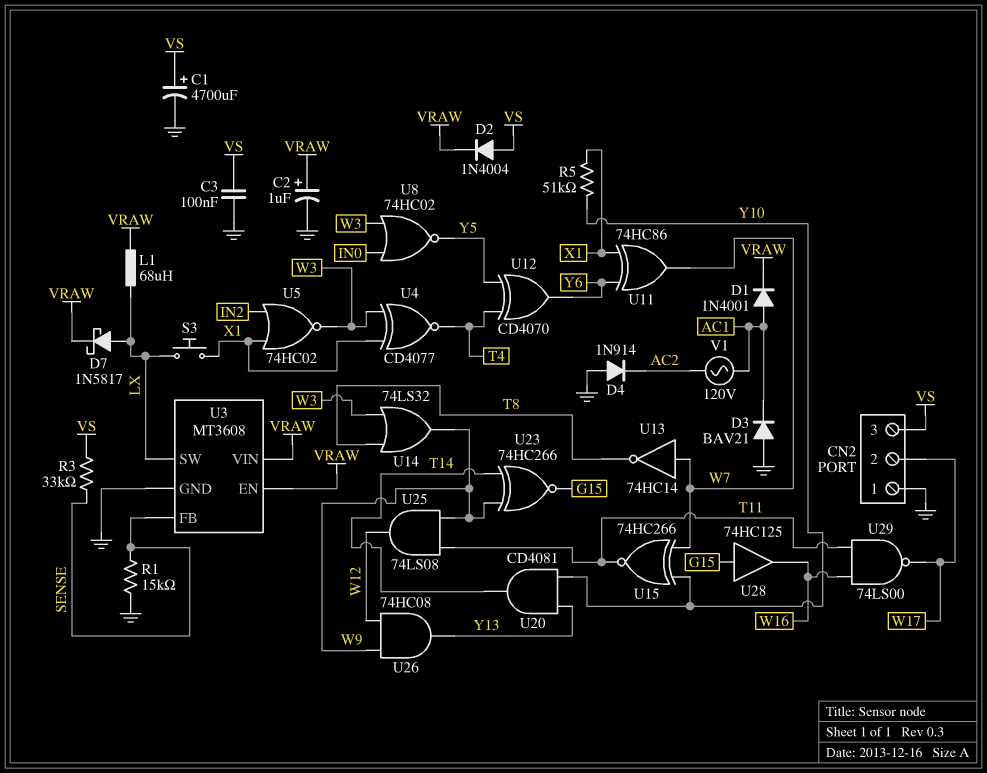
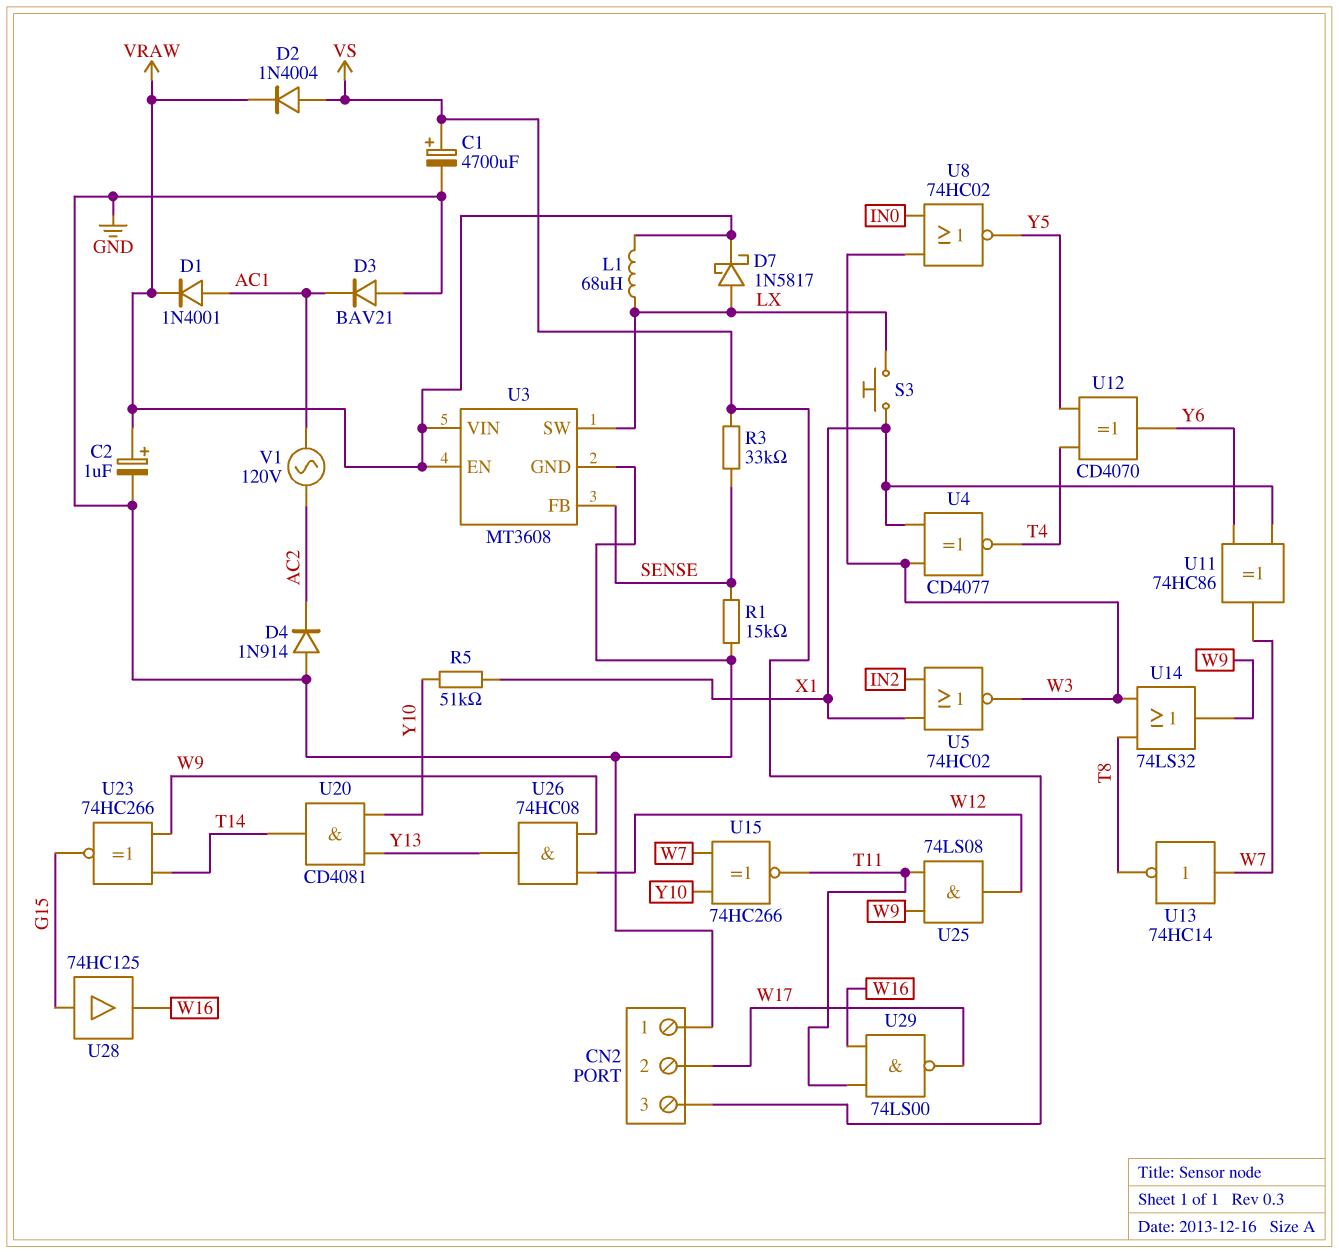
C3: 100nF (GND, VS) -> none

